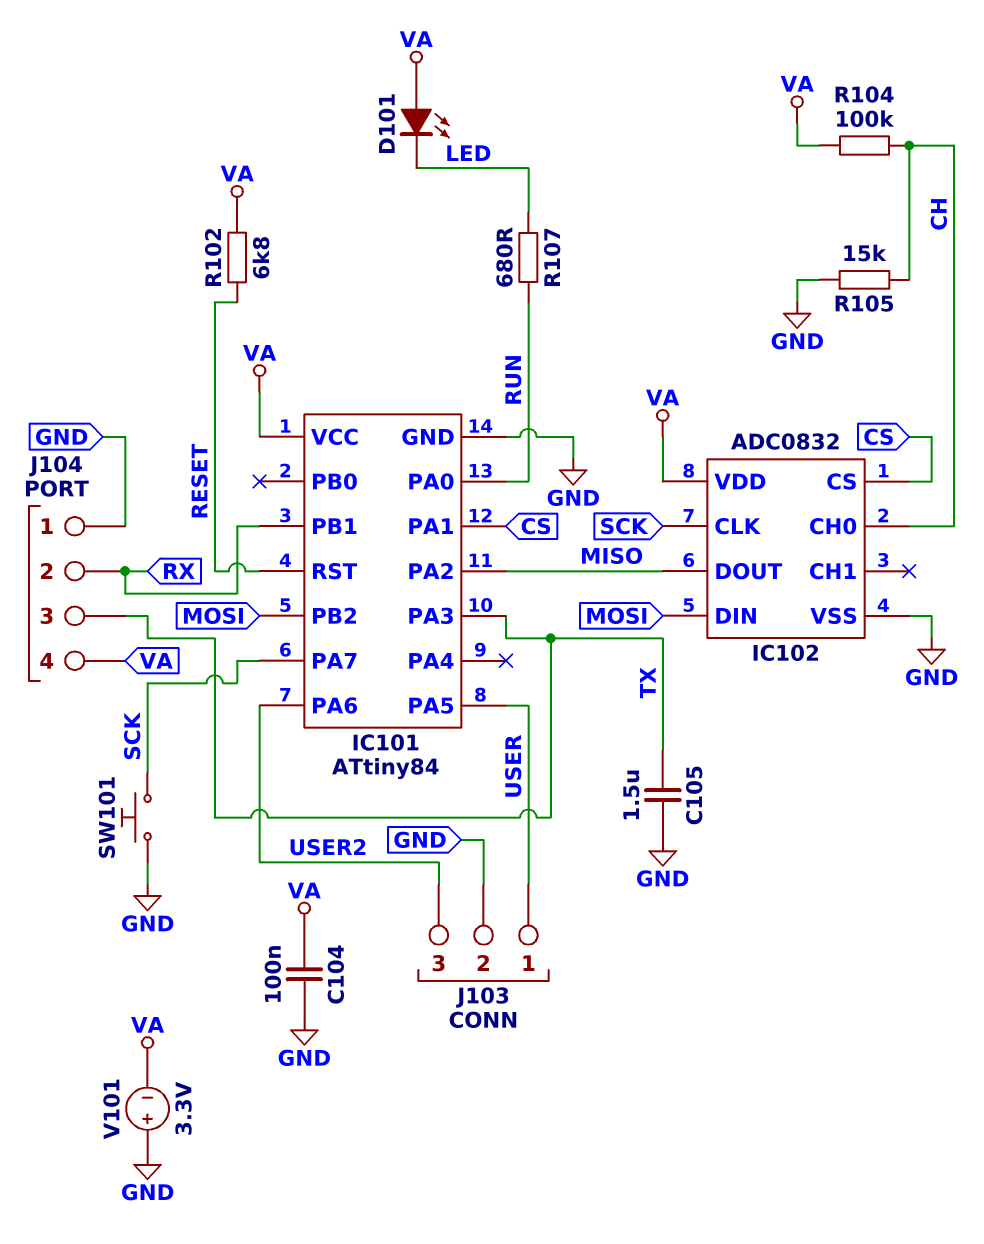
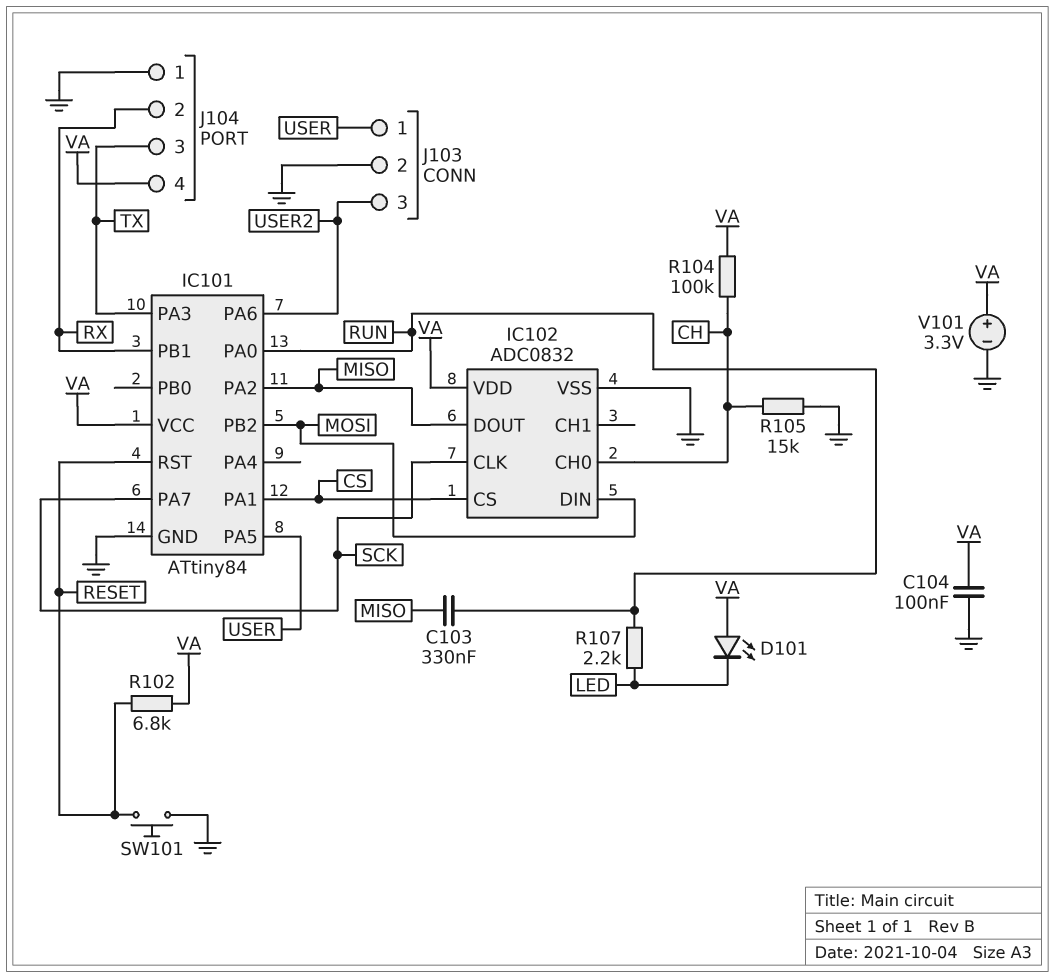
C103: none -> 330nF (MISO, RUN)
C105: 1.5uF (GND, TX) -> none
R107: 680 (LED, RUN) -> 2.2k (LED, RUN)
SW101: button (GND, SCK) -> button (GND, RESET)
V101: 3.3V (plus GND, minus VA) -> 3.3V (plus VA, minus GND)

